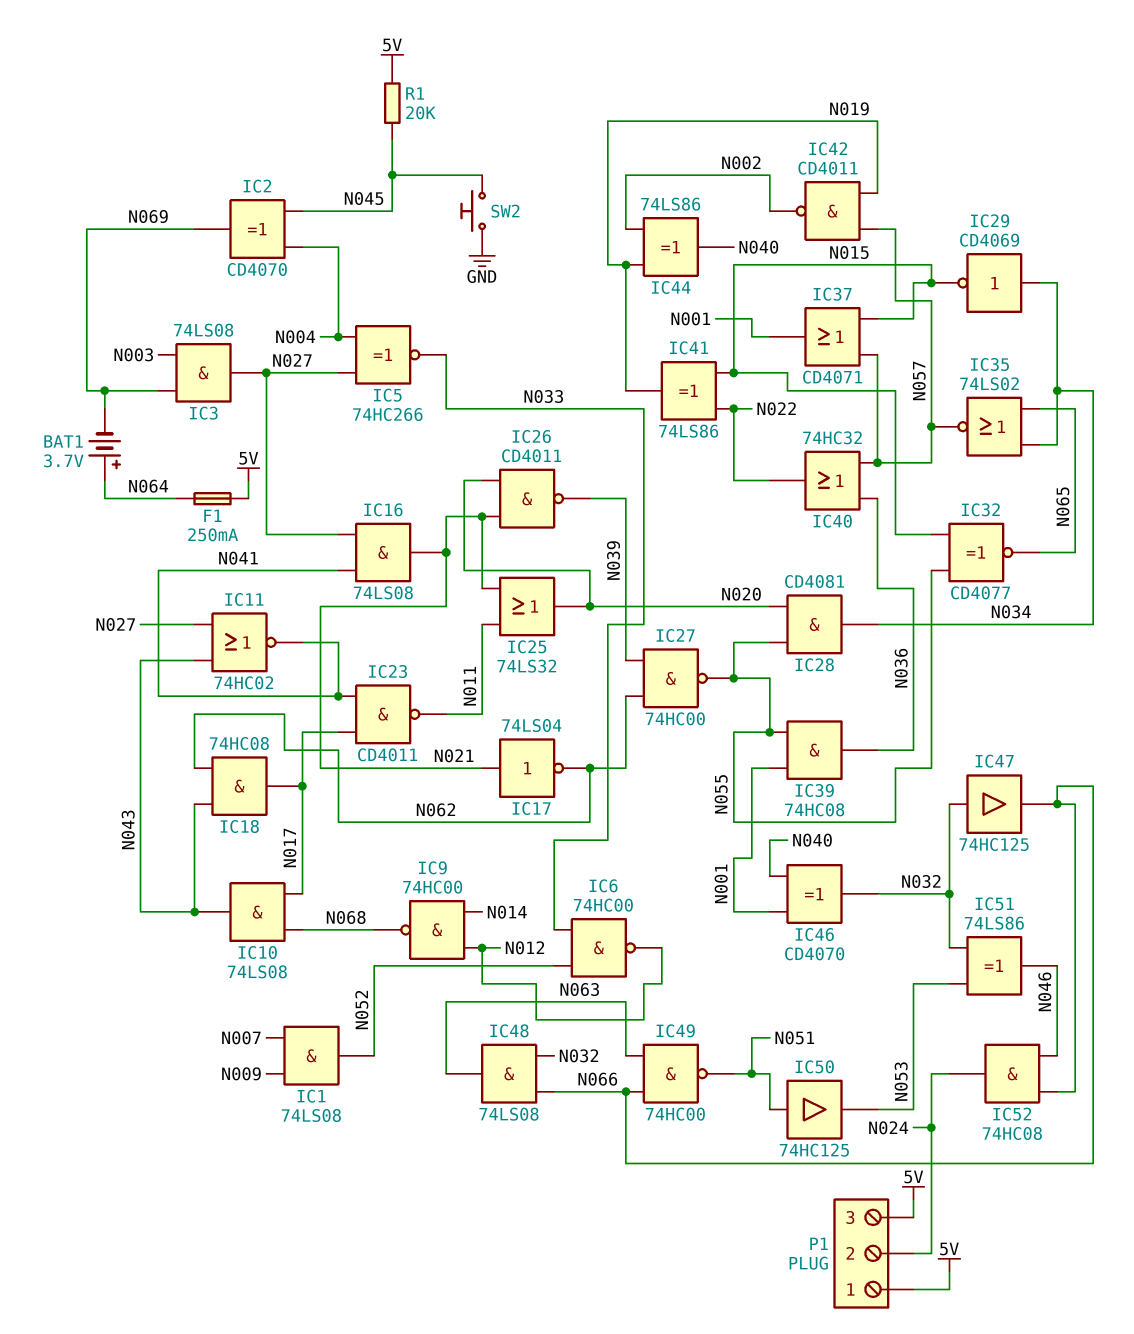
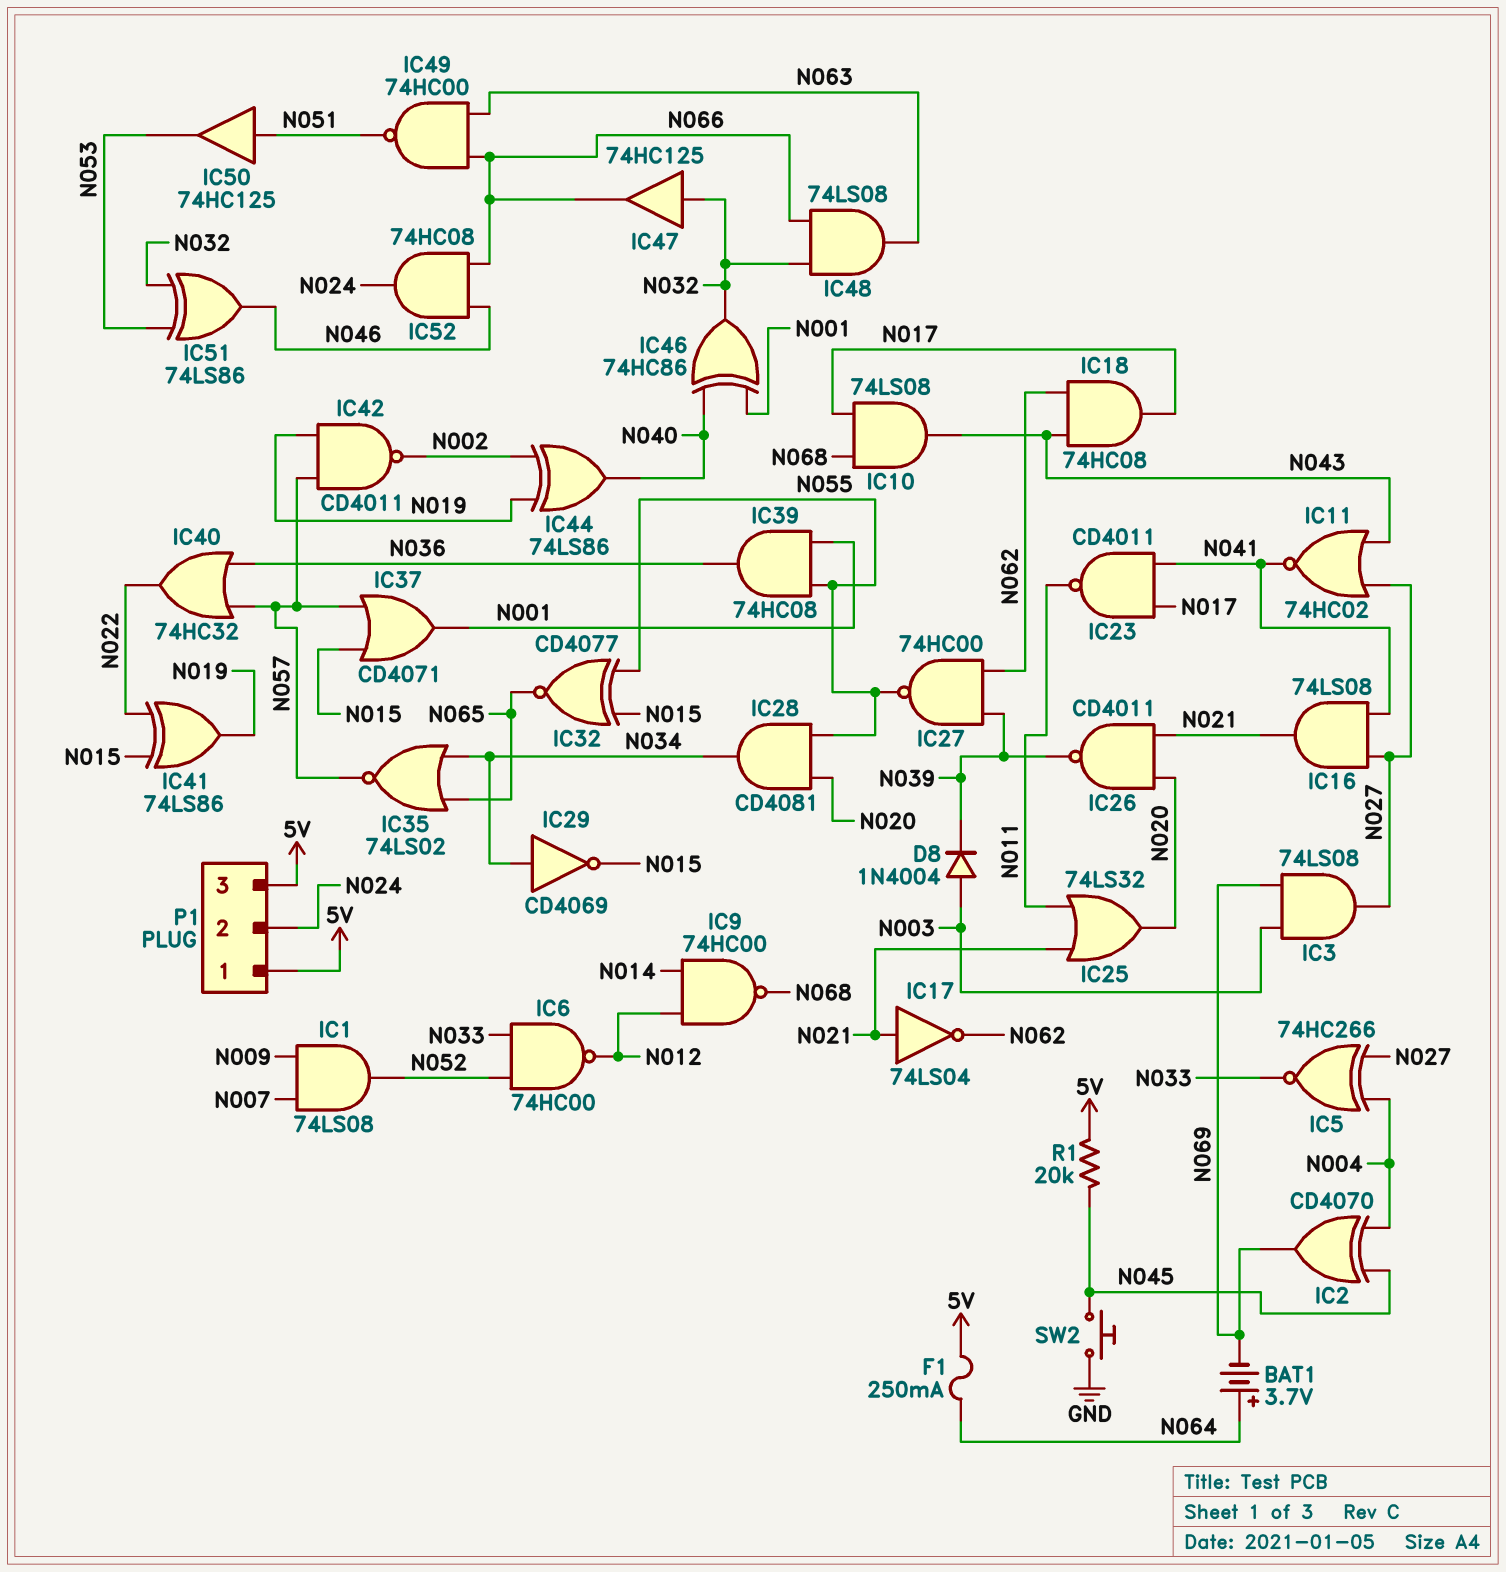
D8: none -> diode 1N4004 (A N003, K N039)
IC46: XOR CD4070 (in N001, in N040, out N032) -> XOR 74HC86 (in N001, in N040, out N032)

